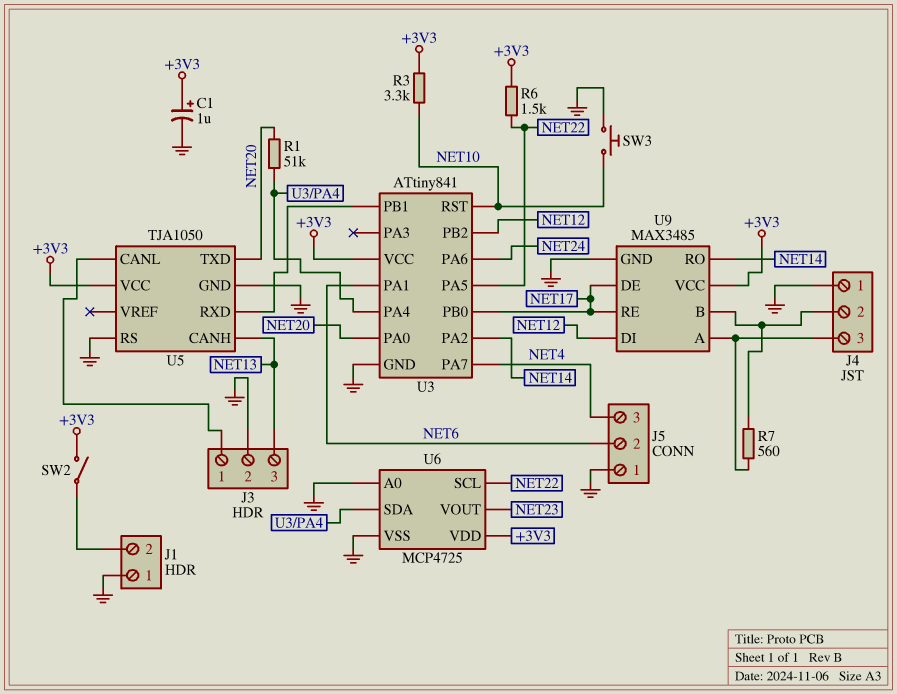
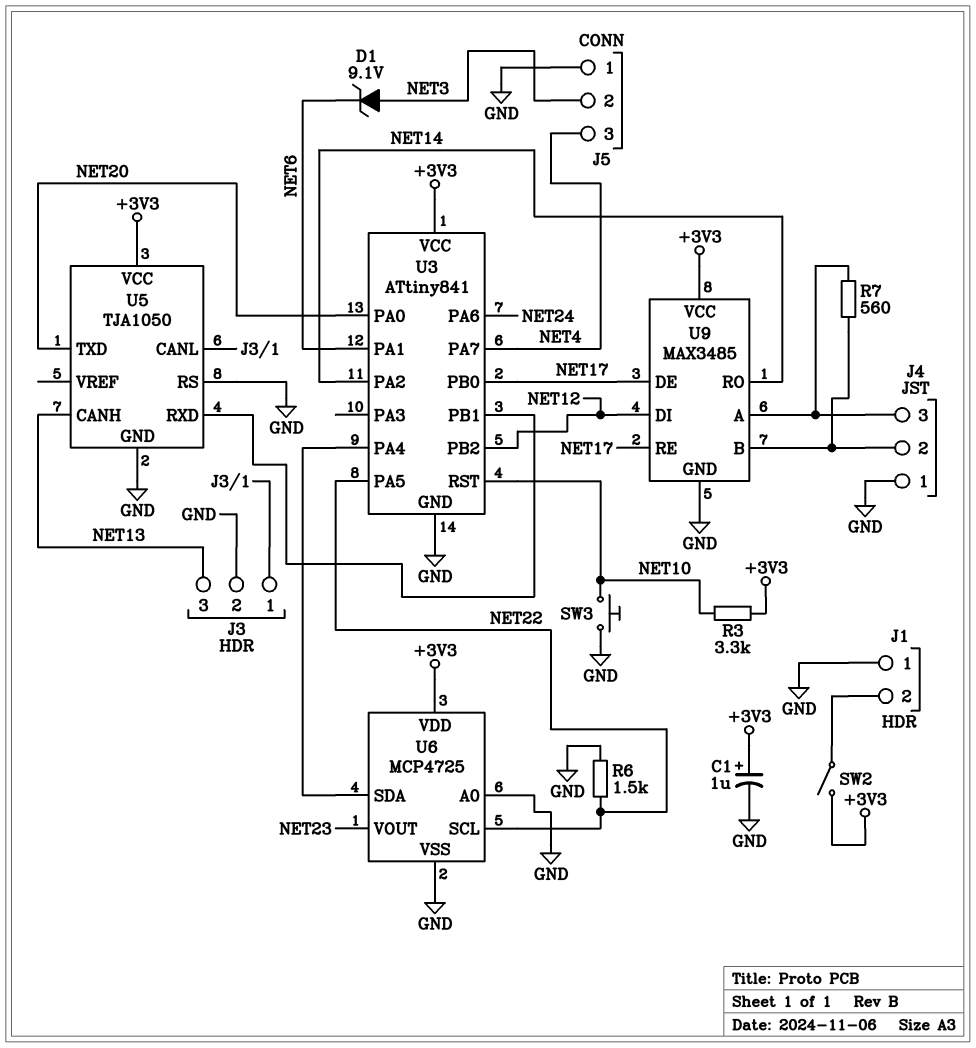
D1: none -> zener 9.1V (A NET3, K NET6)
J5 pin 2: NET6 -> NET3
R1: 51k (NET20, U3/PA4) -> none
R6: 1.5k (+3V3, NET22) -> 1.5k (GND, NET22)

